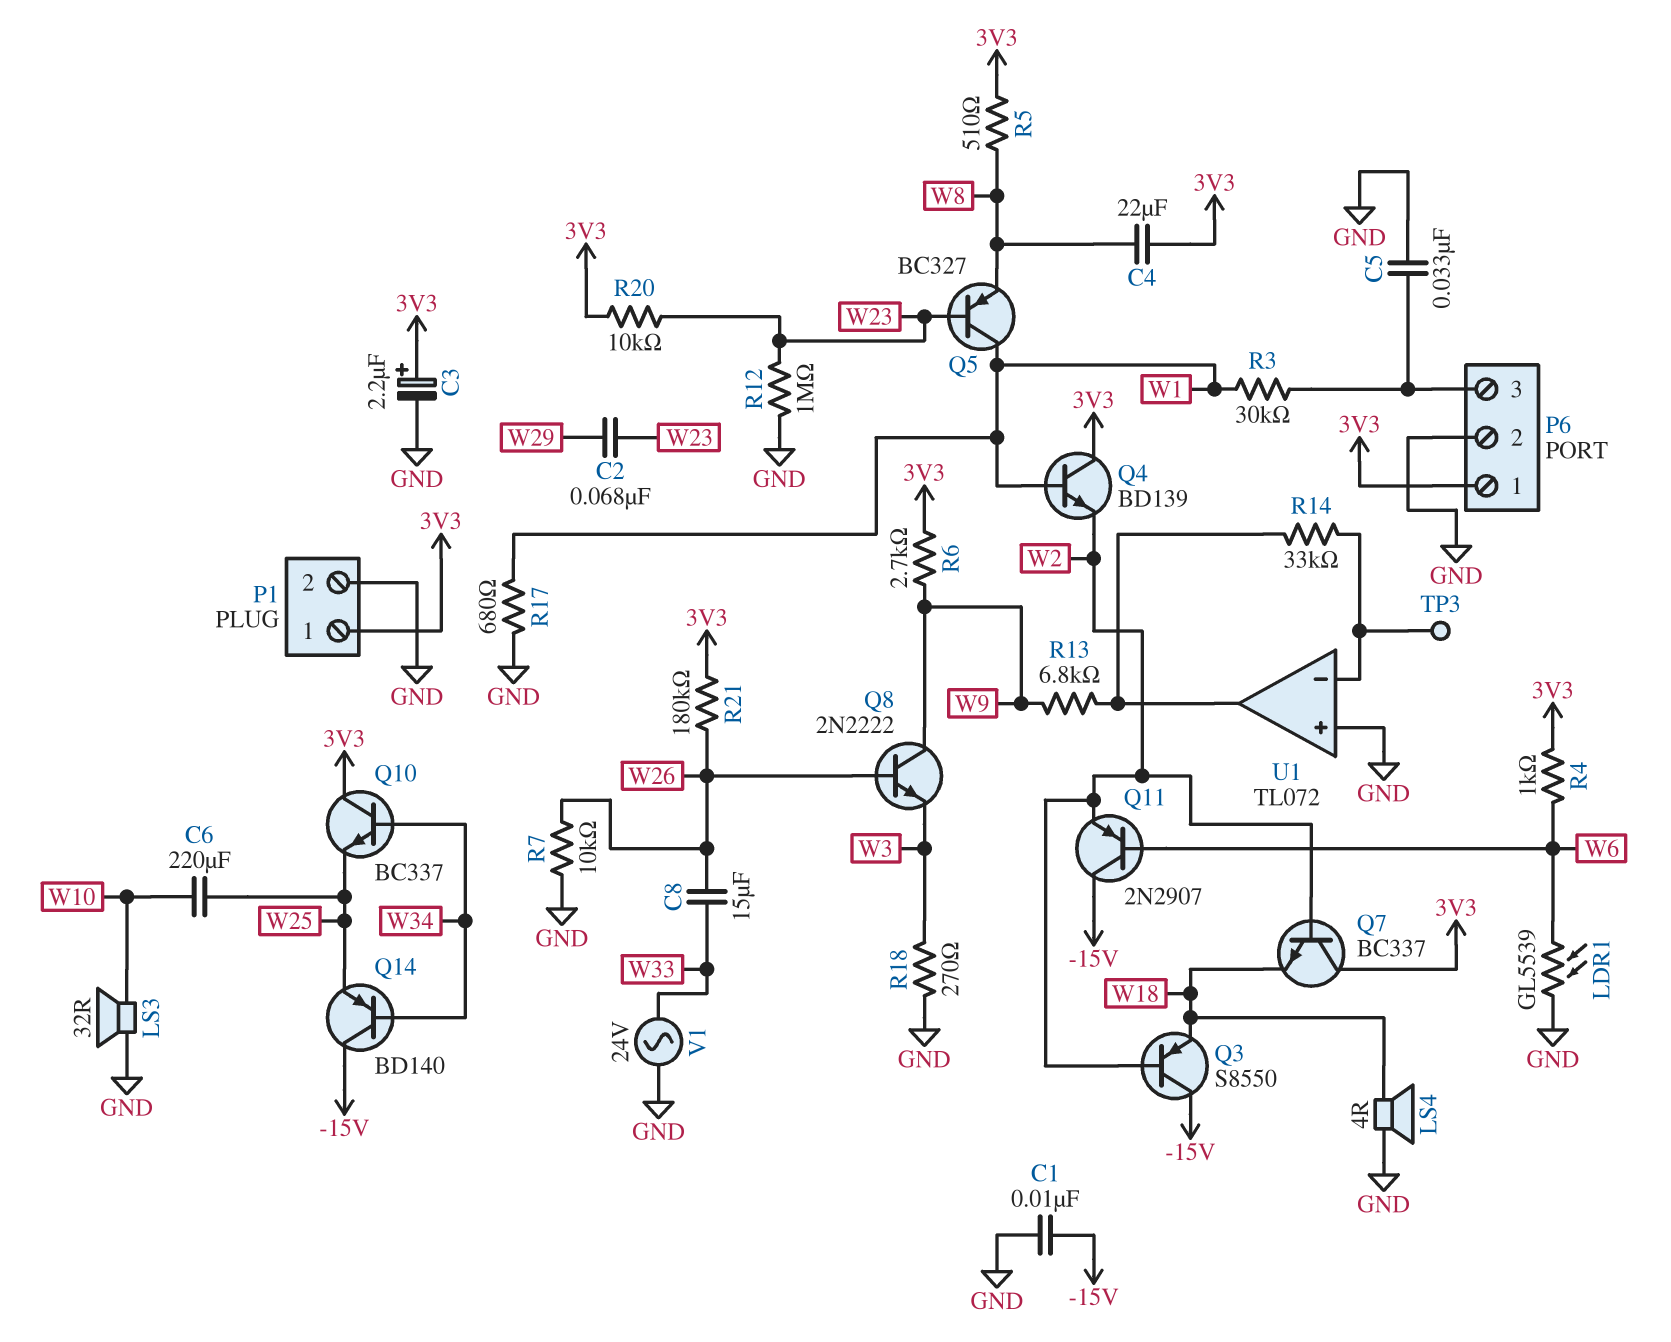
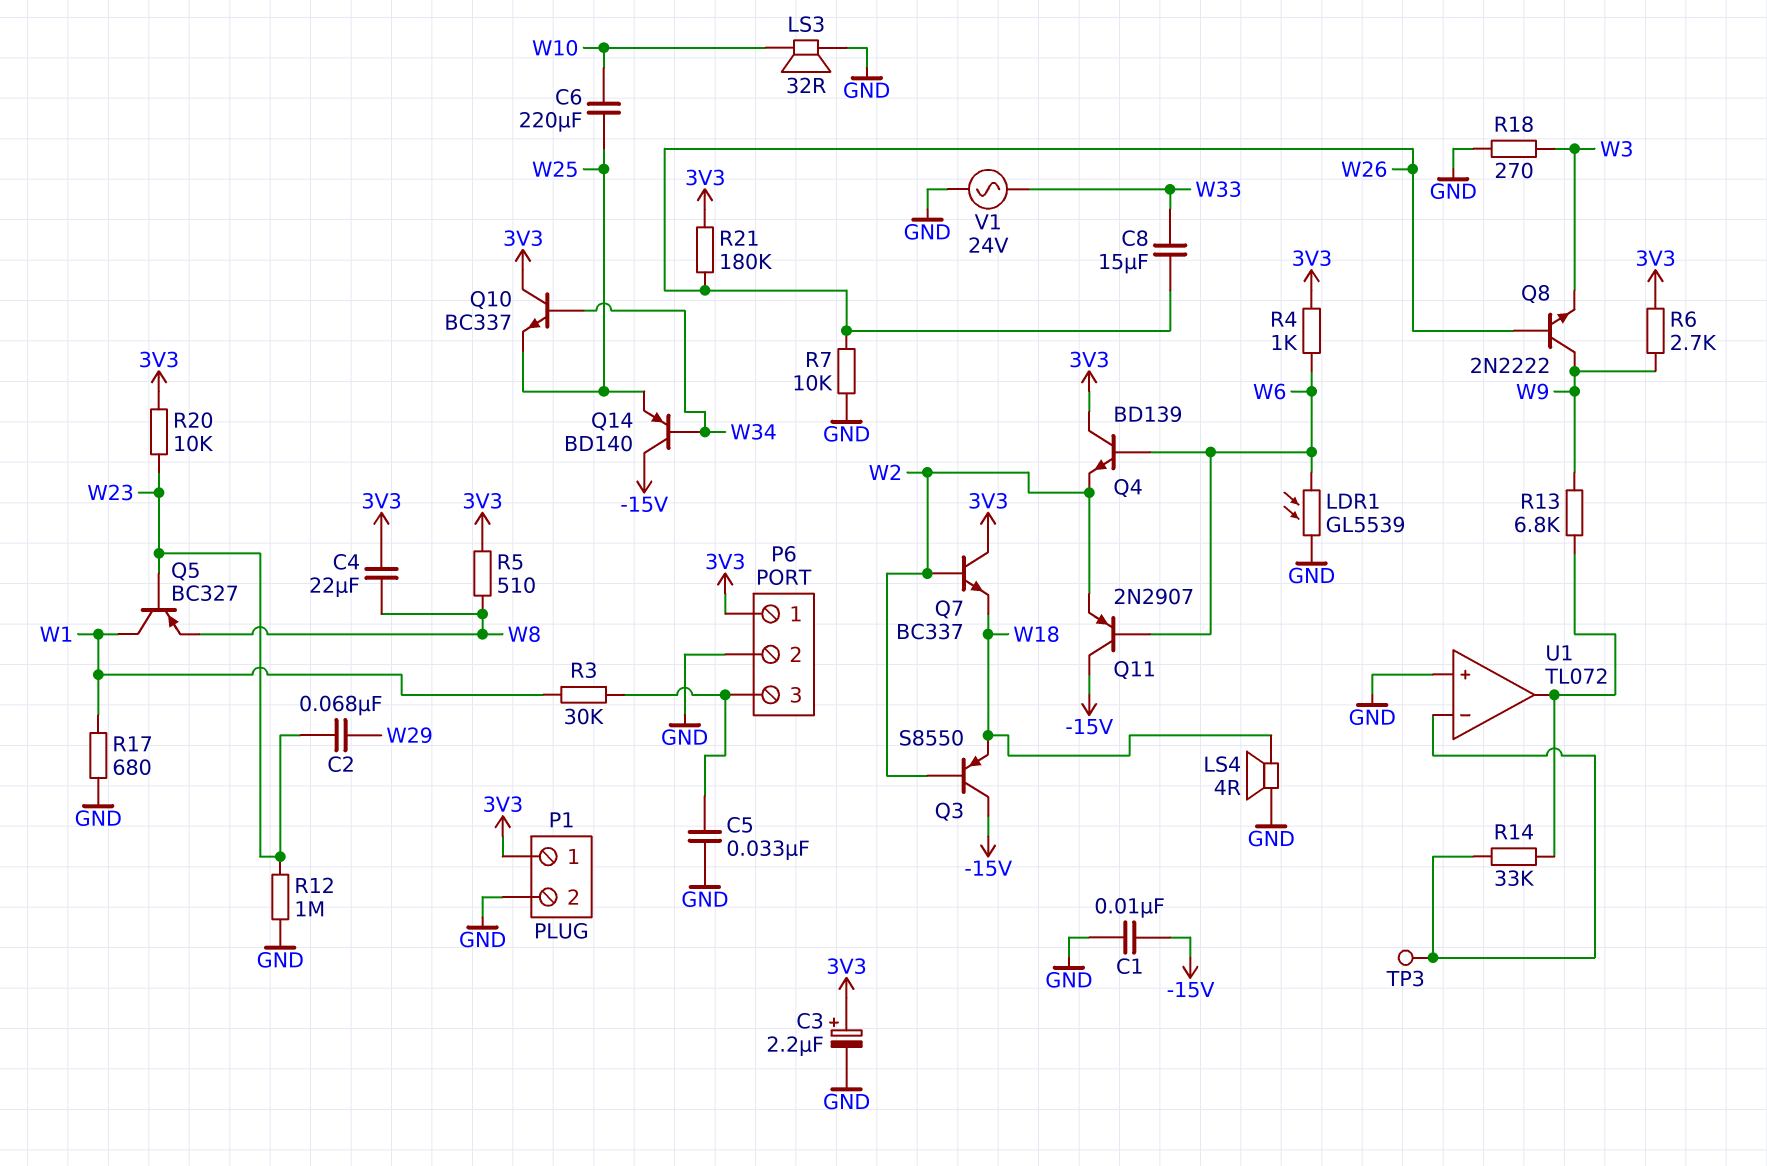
Q4: NPN BD139 (B W1, C 3V3, E W2) -> NPN BD139 (B W6, C 3V3, E W2)

